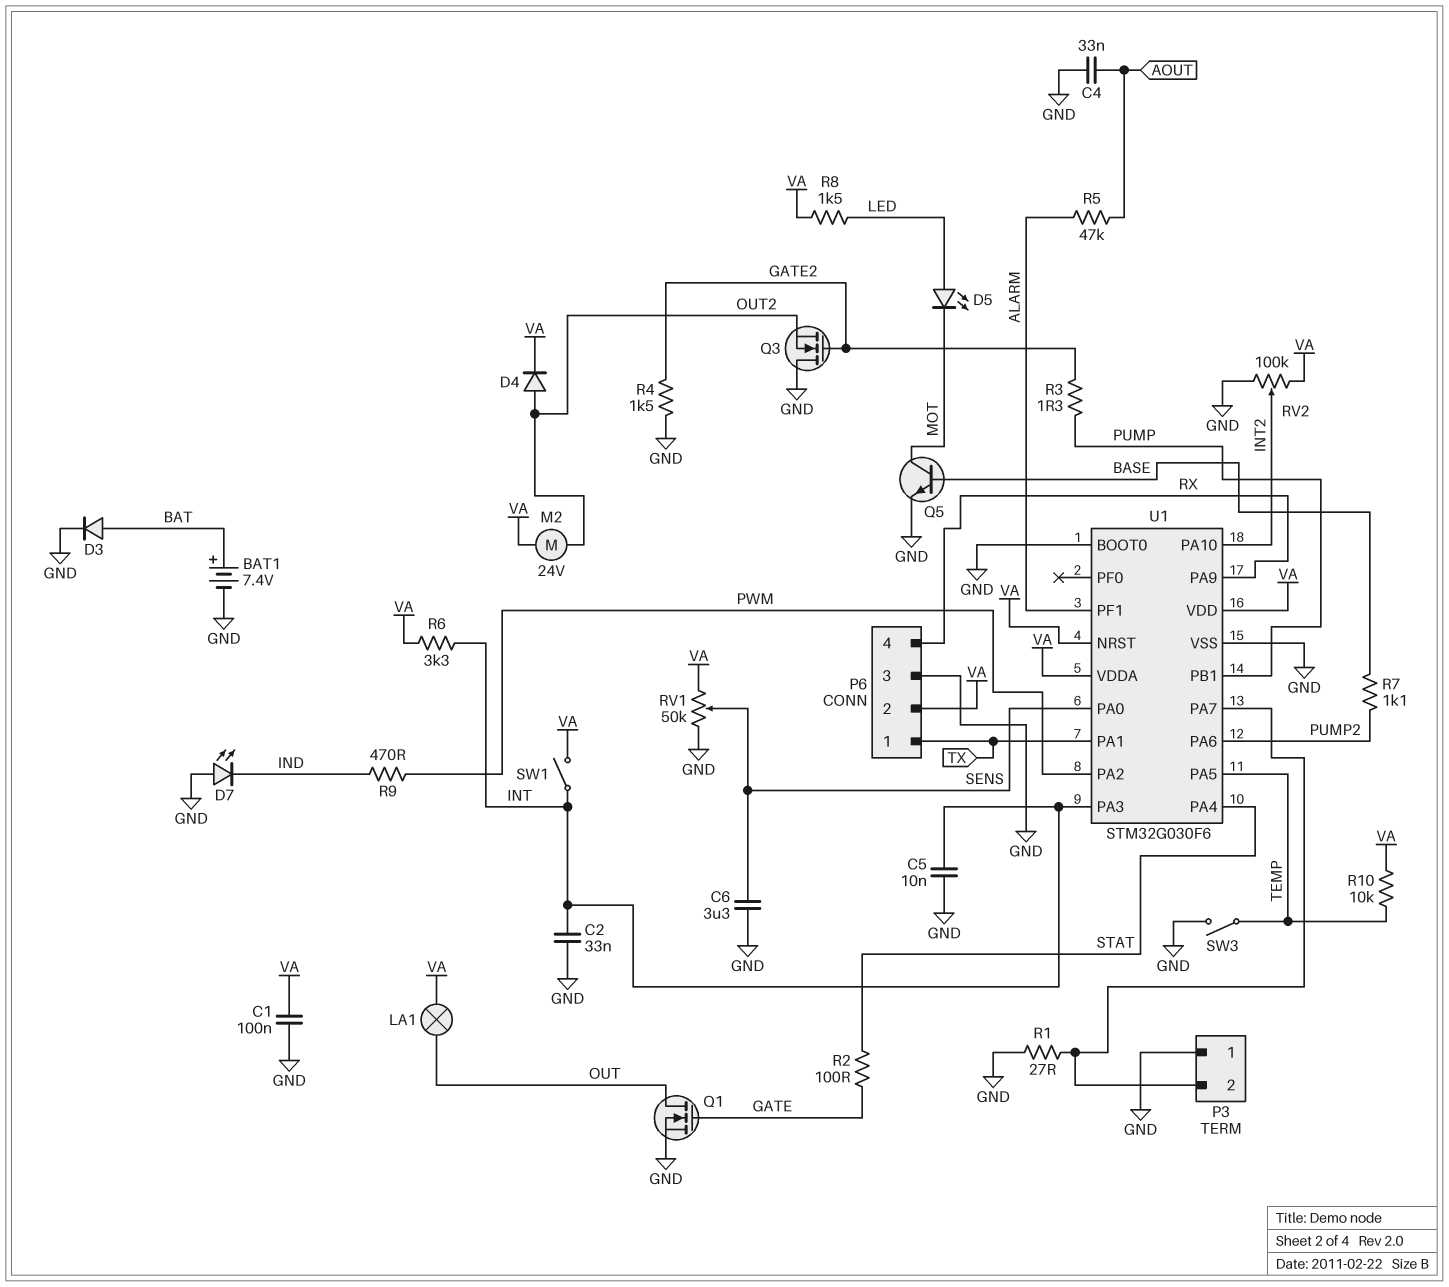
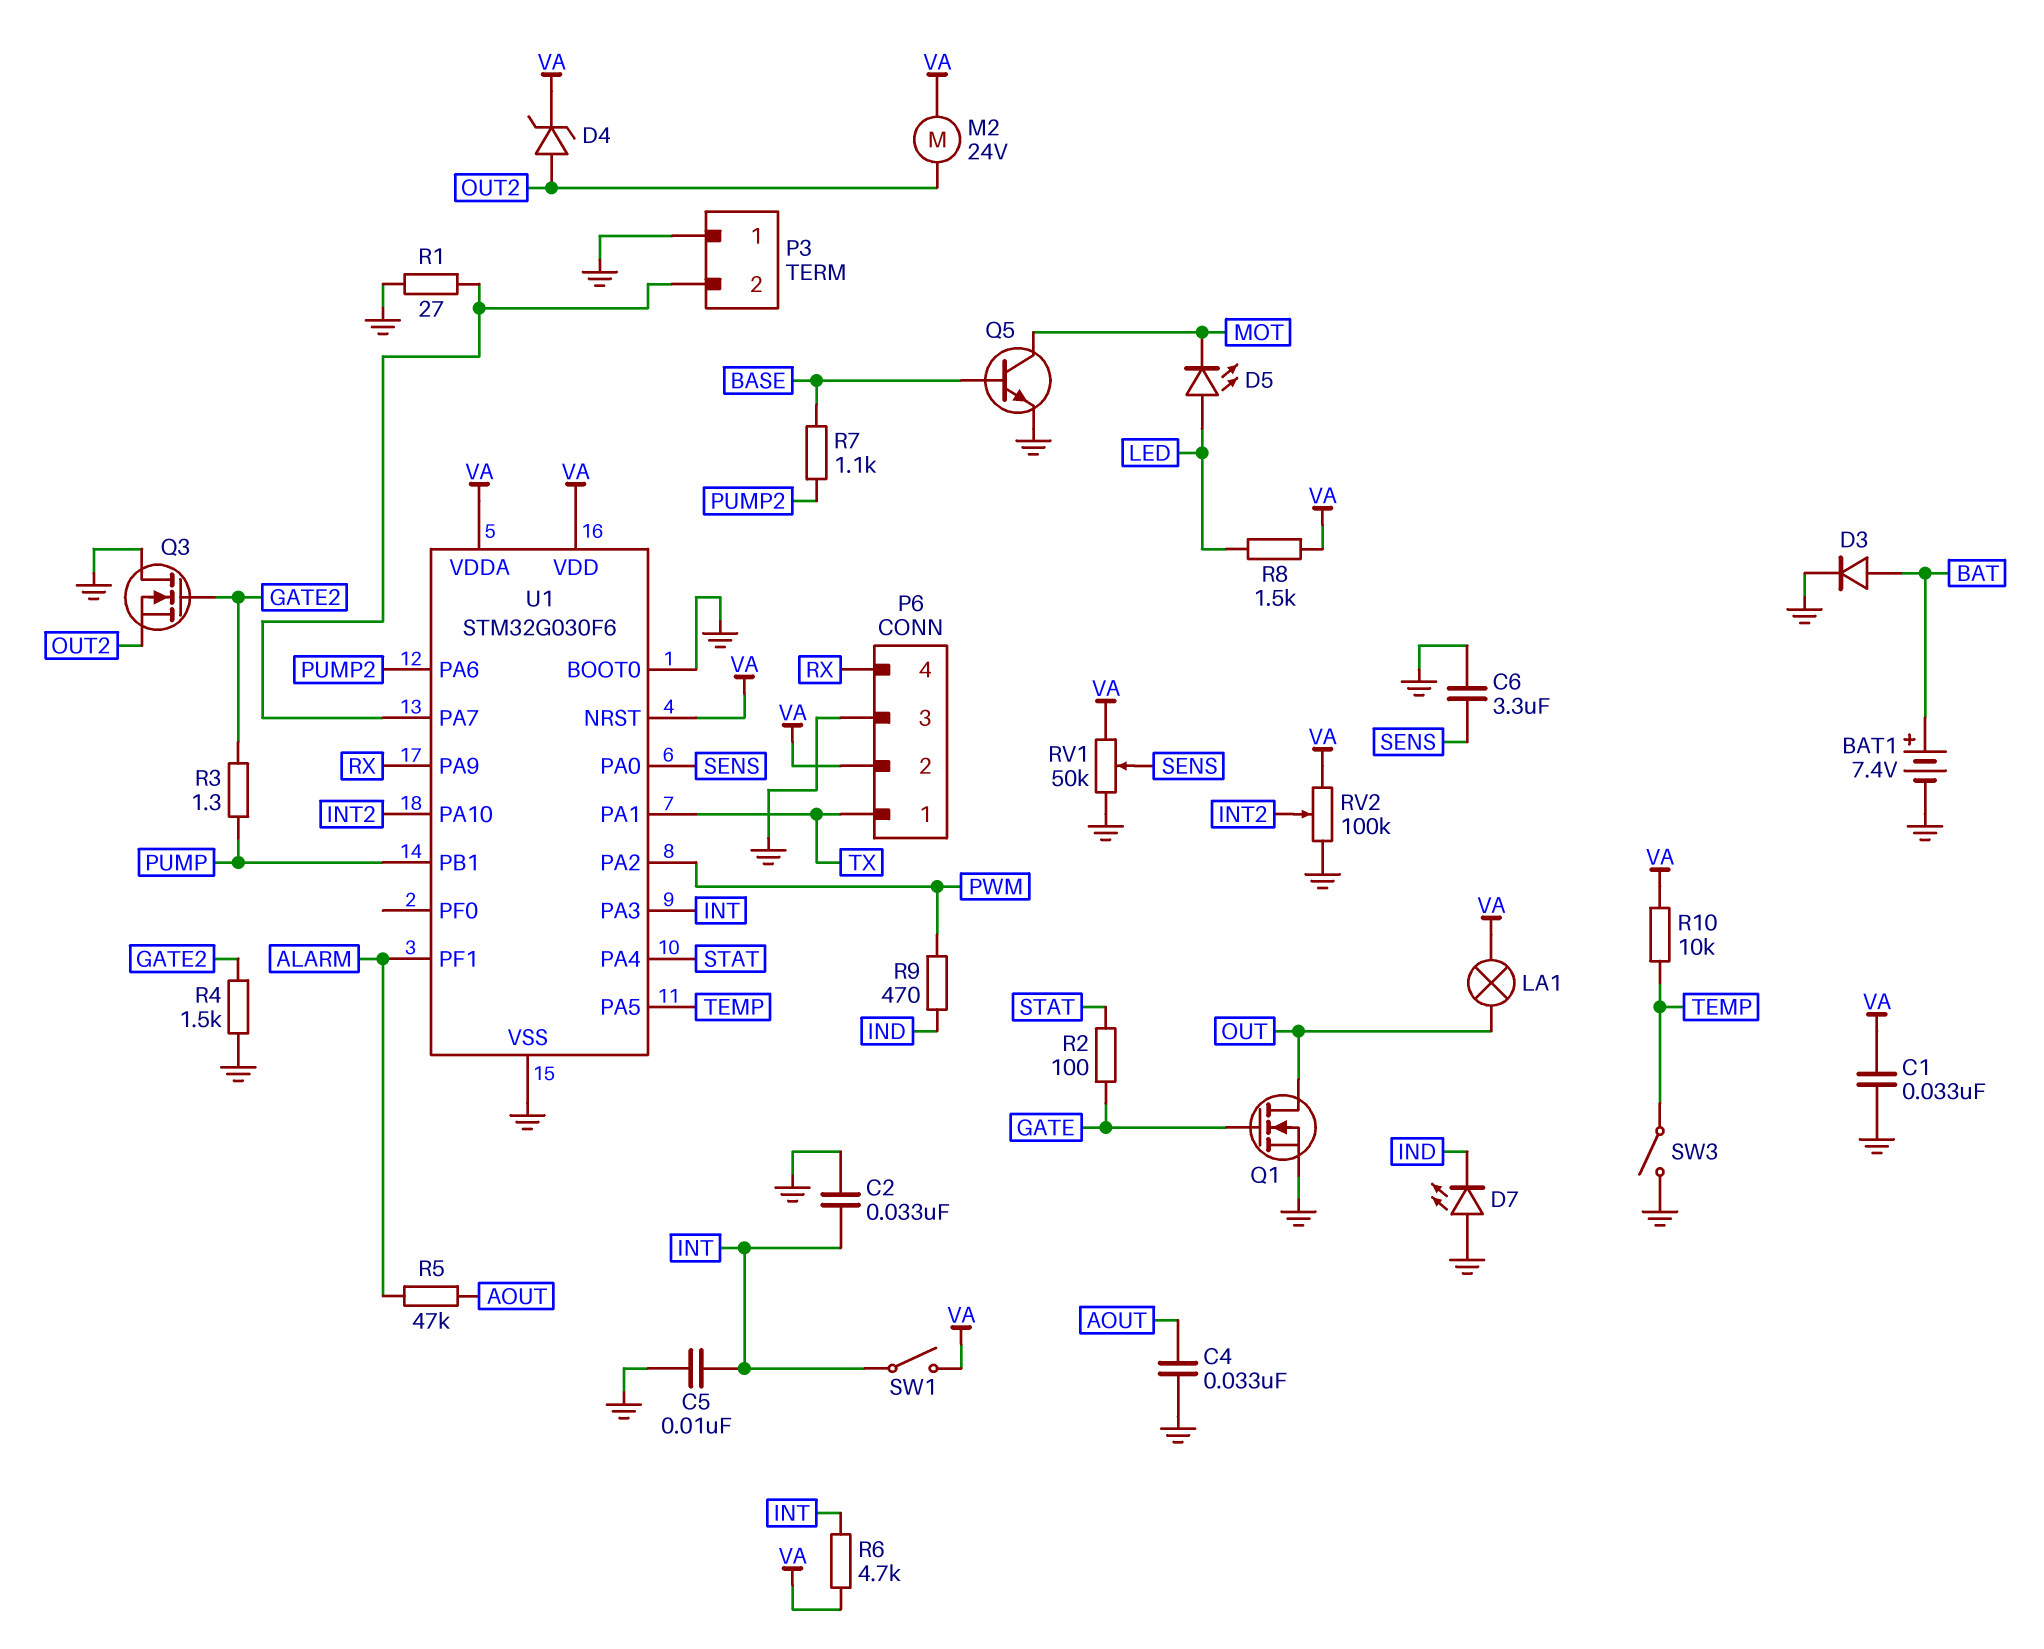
C1: 100nF (GND, VA) -> 33nF (GND, VA)
D4: diode (A OUT2, K VA) -> zener (A OUT2, K VA)
R6: 3.3k (INT, VA) -> 4.7k (INT, VA)

